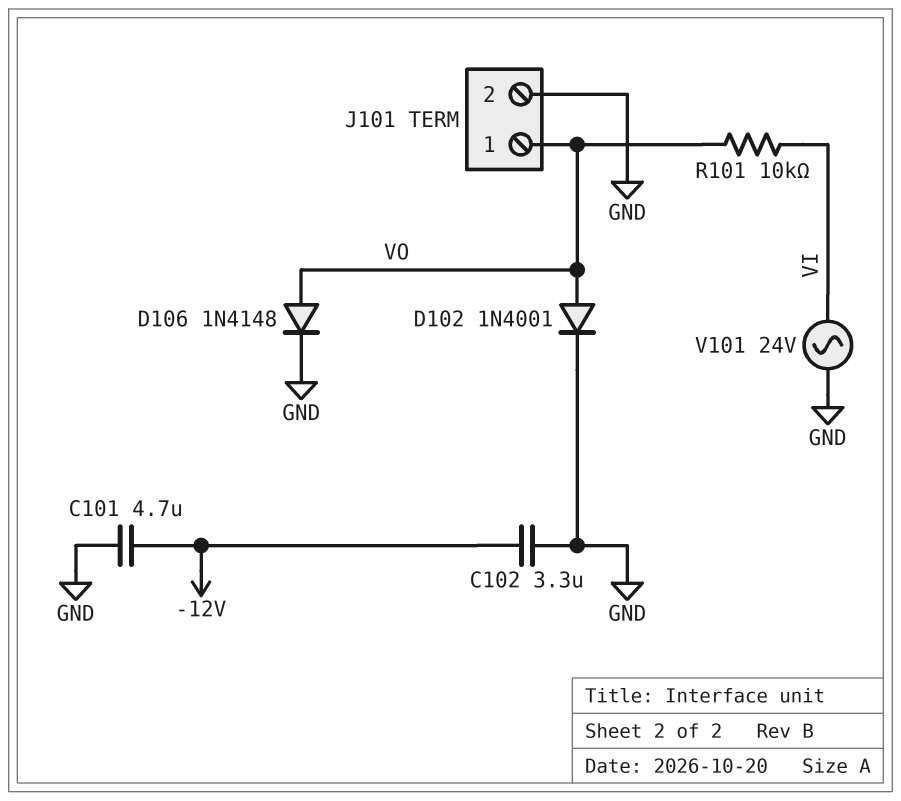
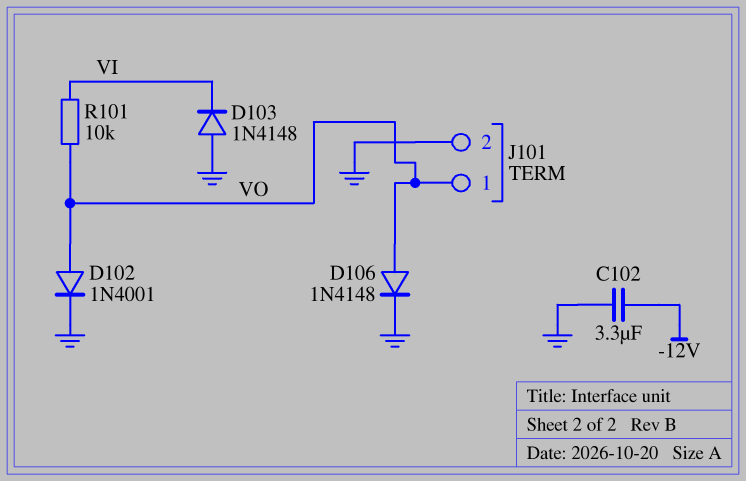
C101: 4.7uF (-12V, GND) -> none
D103: none -> diode 1N4148 (A GND, K VI)
V101: AC 24V (GND, VI) -> none

